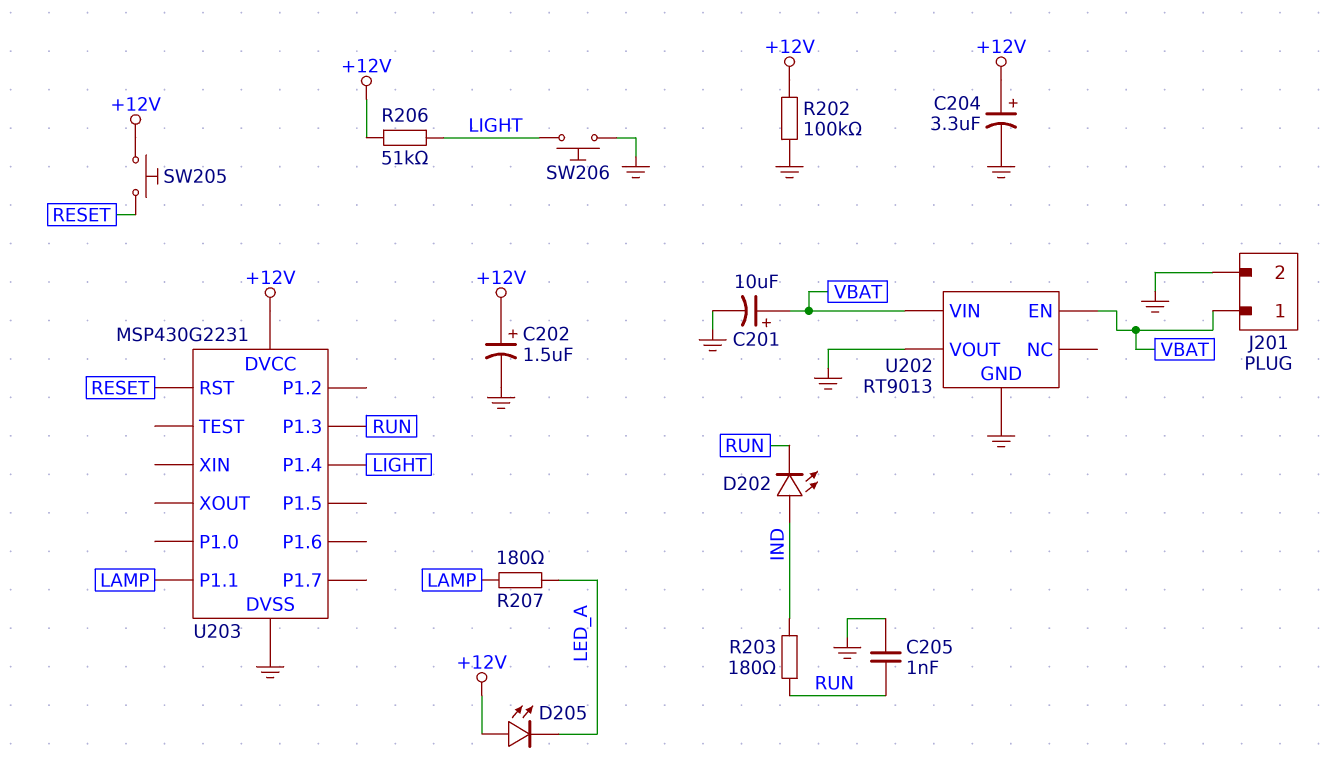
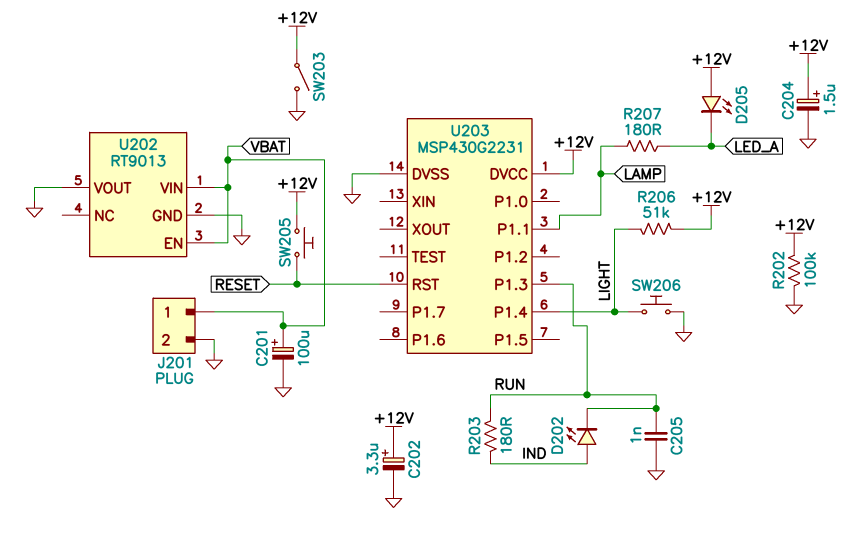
C201: 10uF (plus VBAT, minus GND) -> 100uF (plus VBAT, minus GND)
C202: 1.5uF (plus +12V, minus GND) -> 3.3uF (plus +12V, minus GND)
C204: 3.3uF (plus +12V, minus GND) -> 1.5uF (plus +12V, minus GND)
SW203: none -> switch (+12V, GND)

